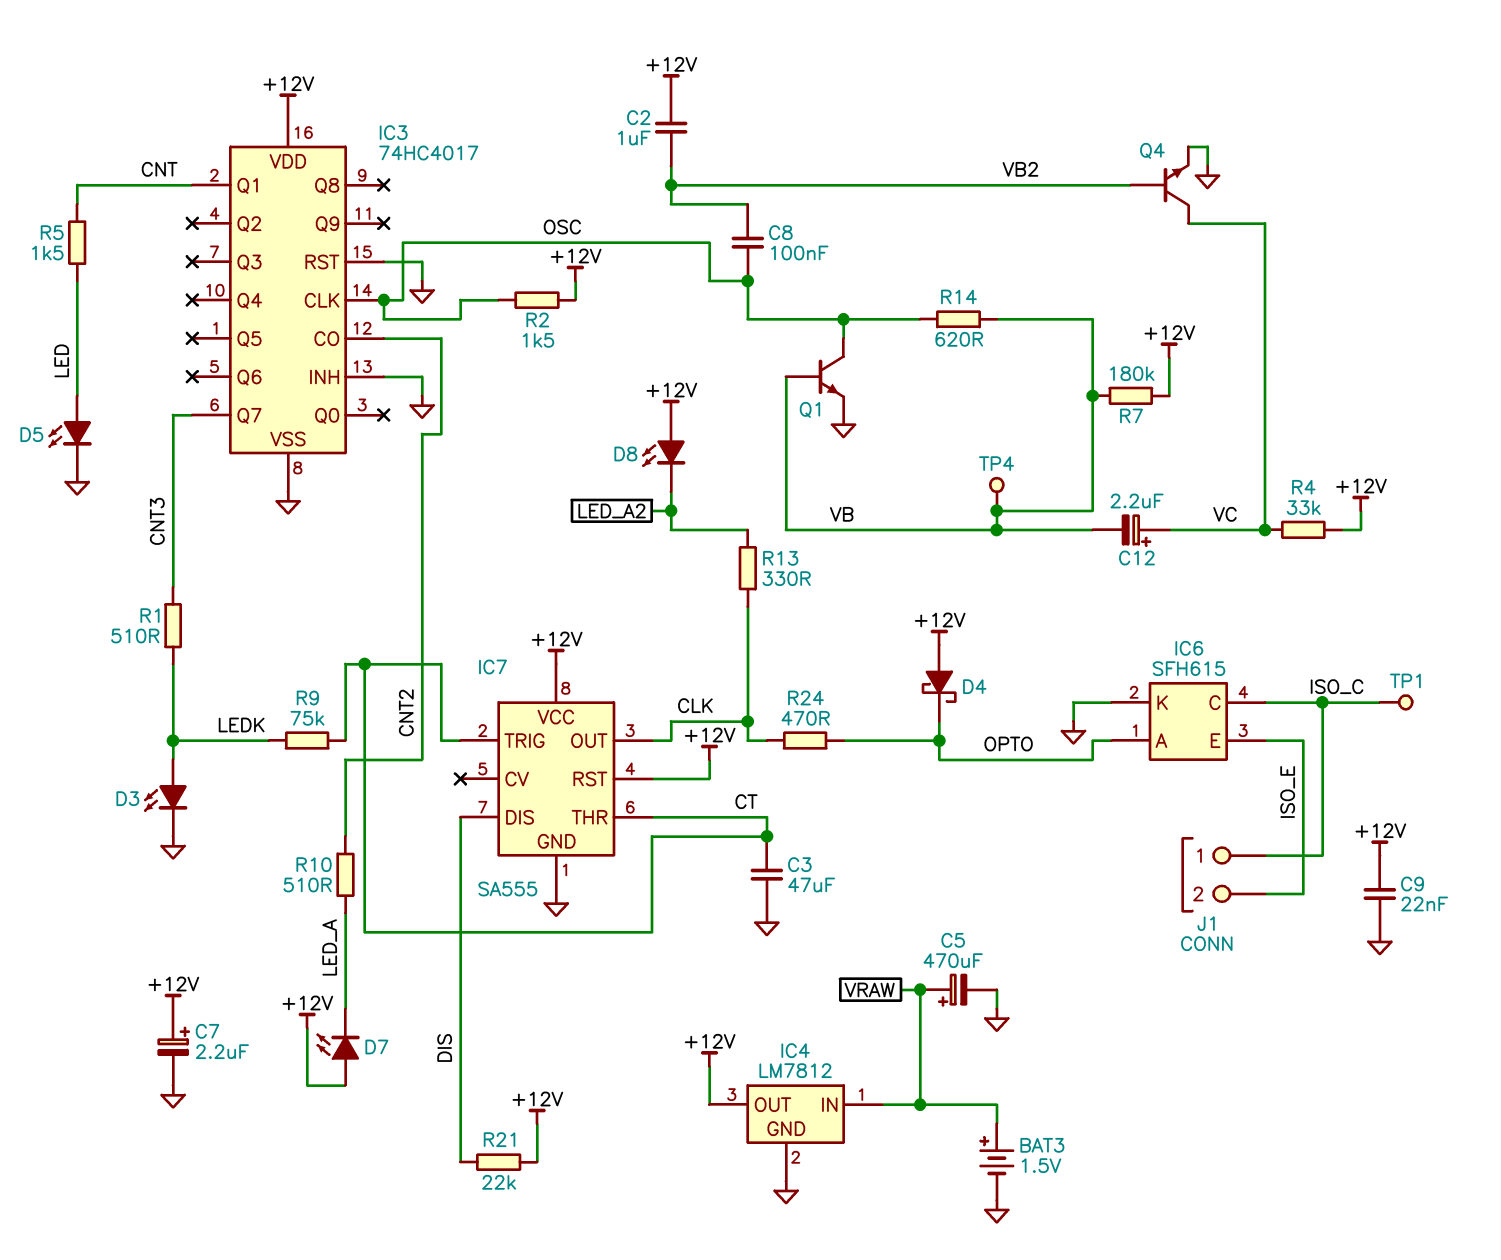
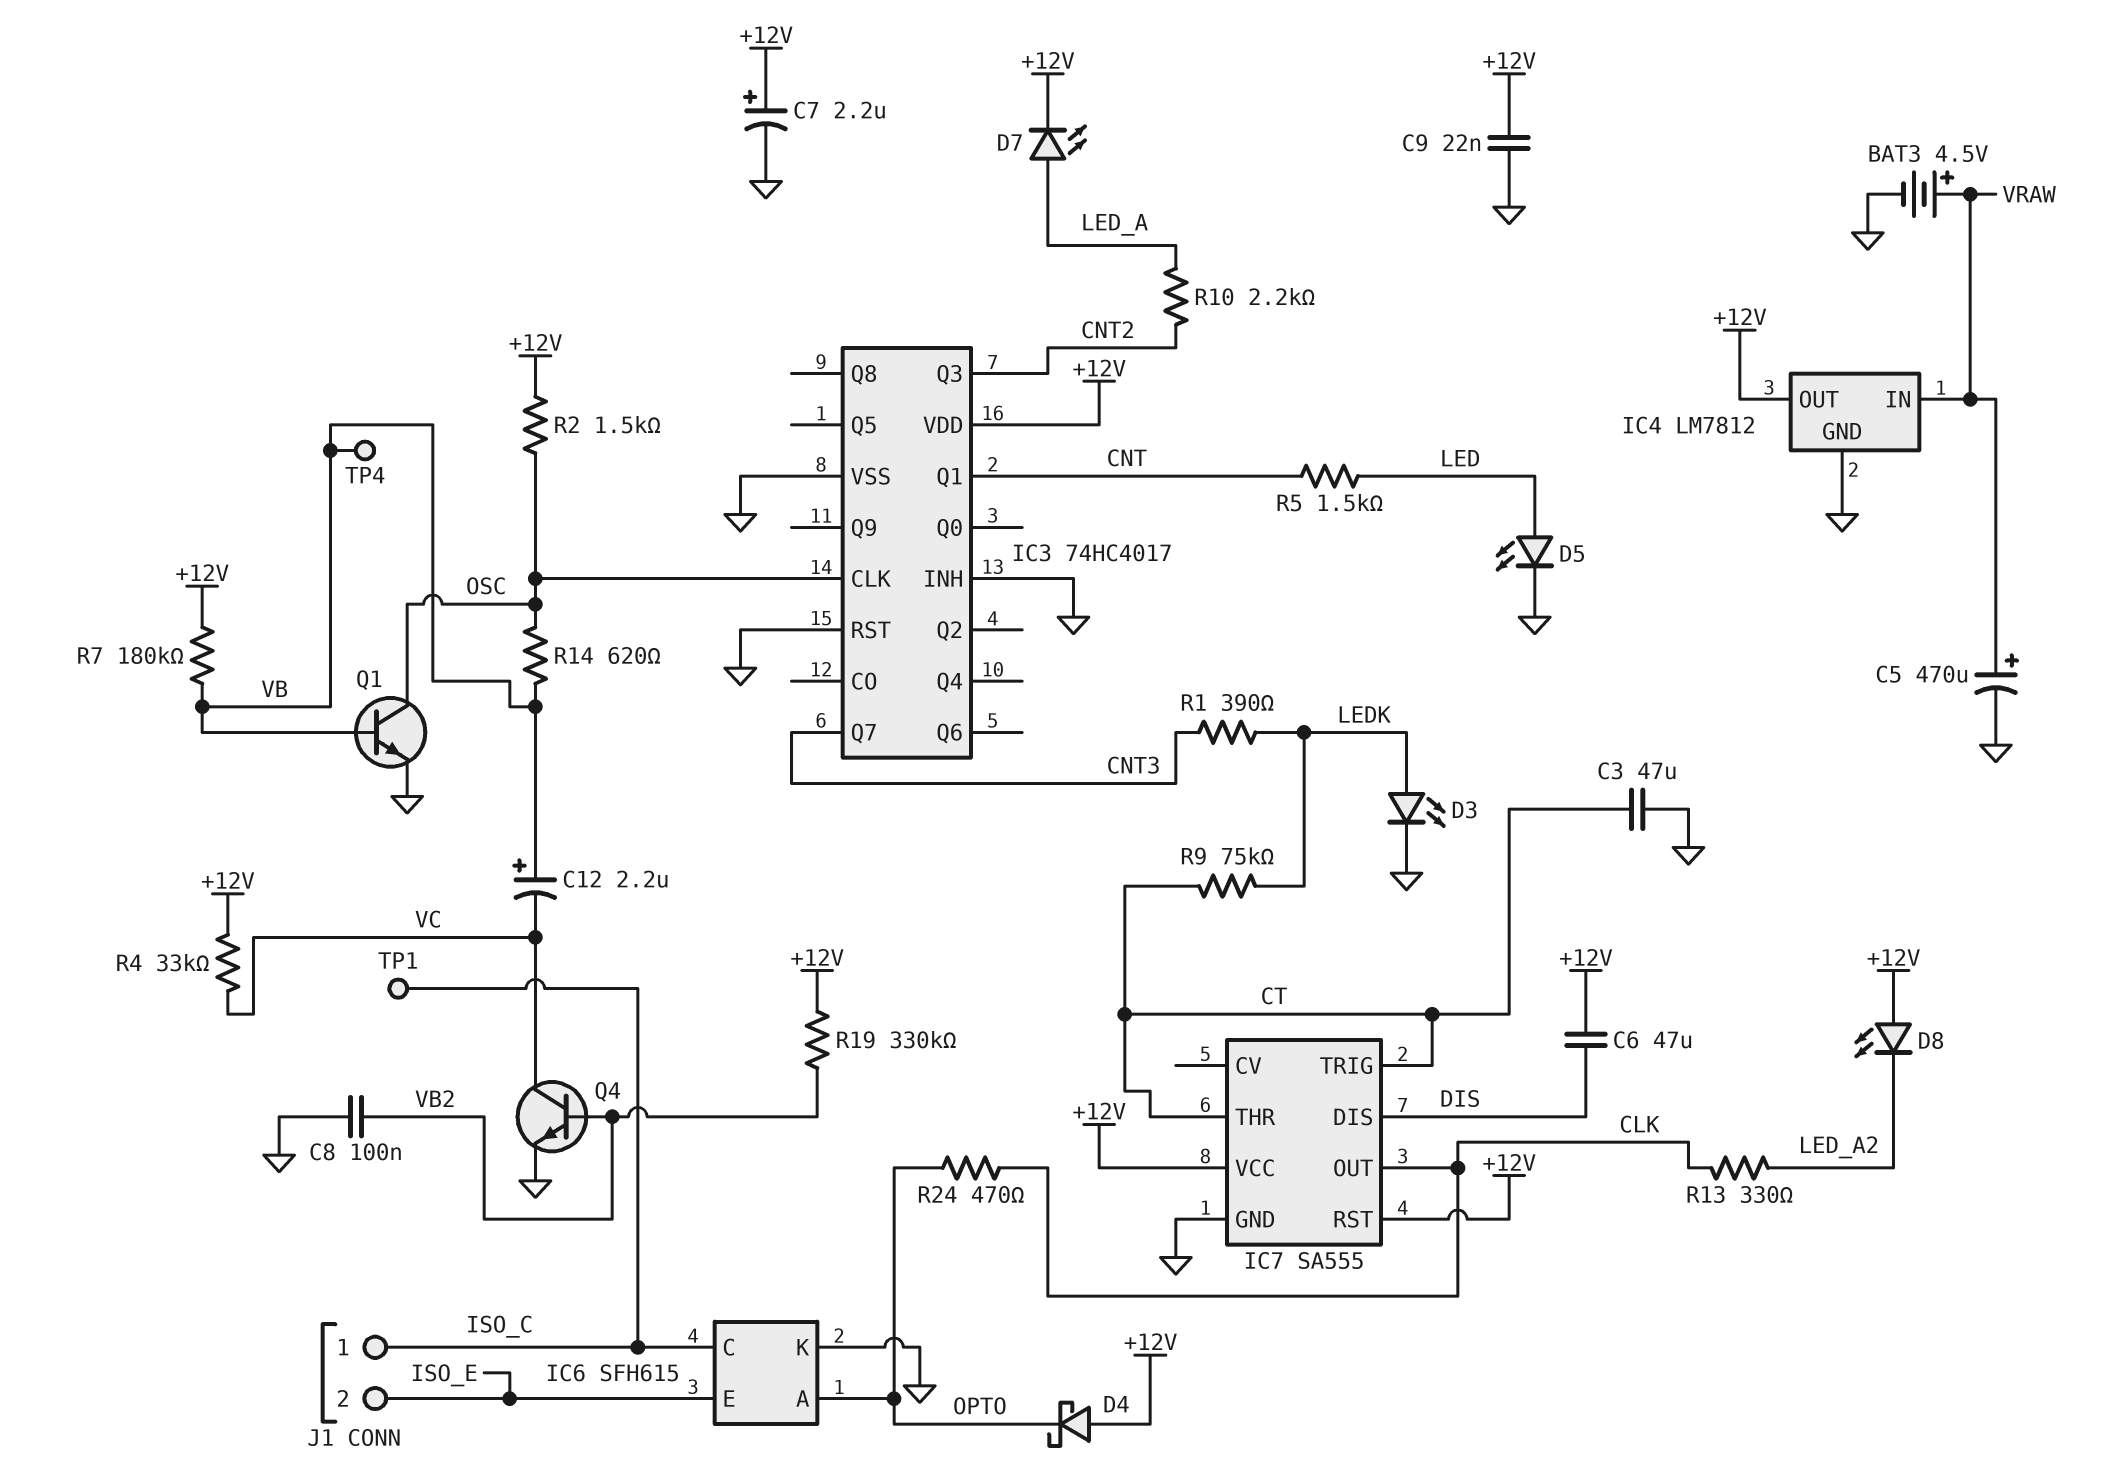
BAT3: 1.5V (plus VRAW, minus GND) -> 4.5V (plus VRAW, minus GND)
C2: 1uF (+12V, VB2) -> none
C6: none -> 47uF (+12V, DIS)
C8: 100nF (OSC, VB2) -> 100nF (GND, VB2)
C12: 2.2uF (plus VC, minus VB) -> 2.2uF (plus VB, minus VC)
D7: LED (A +12V, K LED_A) -> LED (A LED_A, K +12V)
IC3 pin CO: CNT2 -> none
IC3 pin Q3: none -> CNT2
R1: 510 (CNT3, LEDK) -> 390 (CNT3, LEDK)
R10: 510 (CNT2, LED_A) -> 2.2k (CNT2, LED_A)
R19: none -> 330k (+12V, VB2)
R21: 22k (+12V, DIS) -> none

